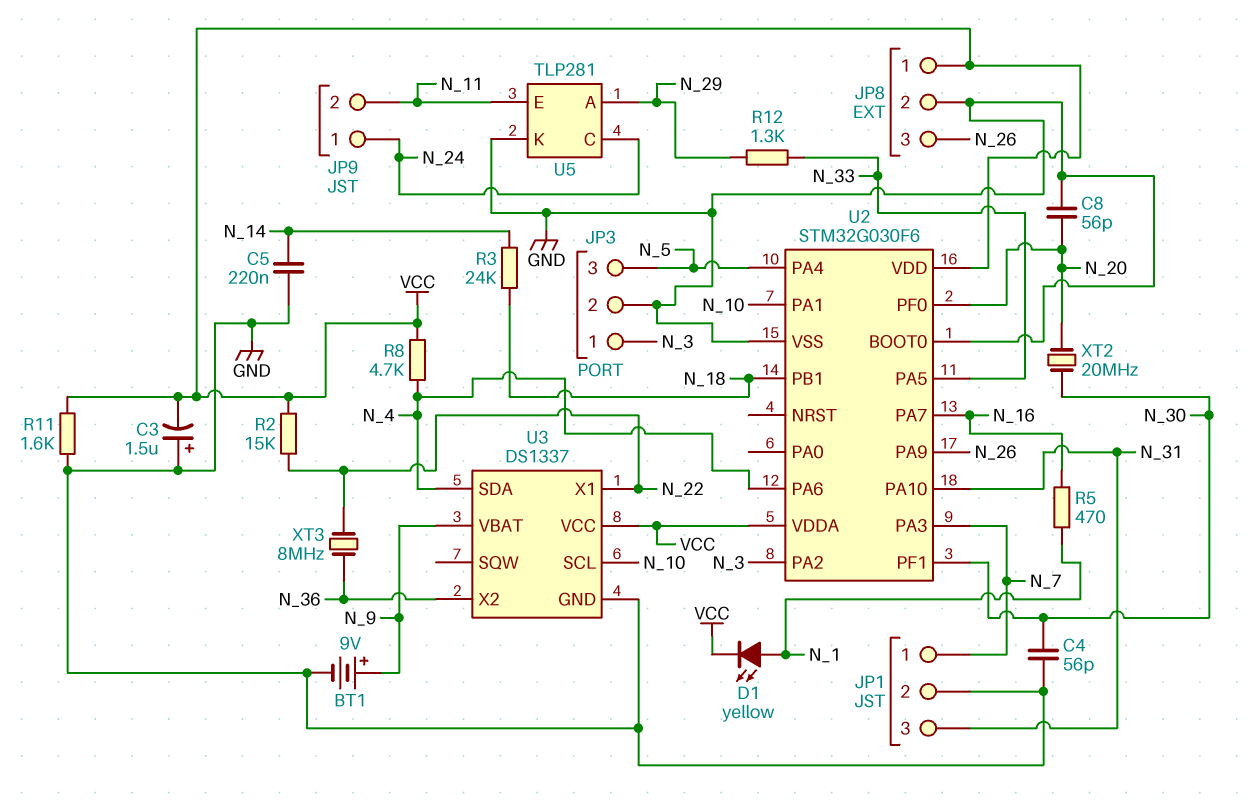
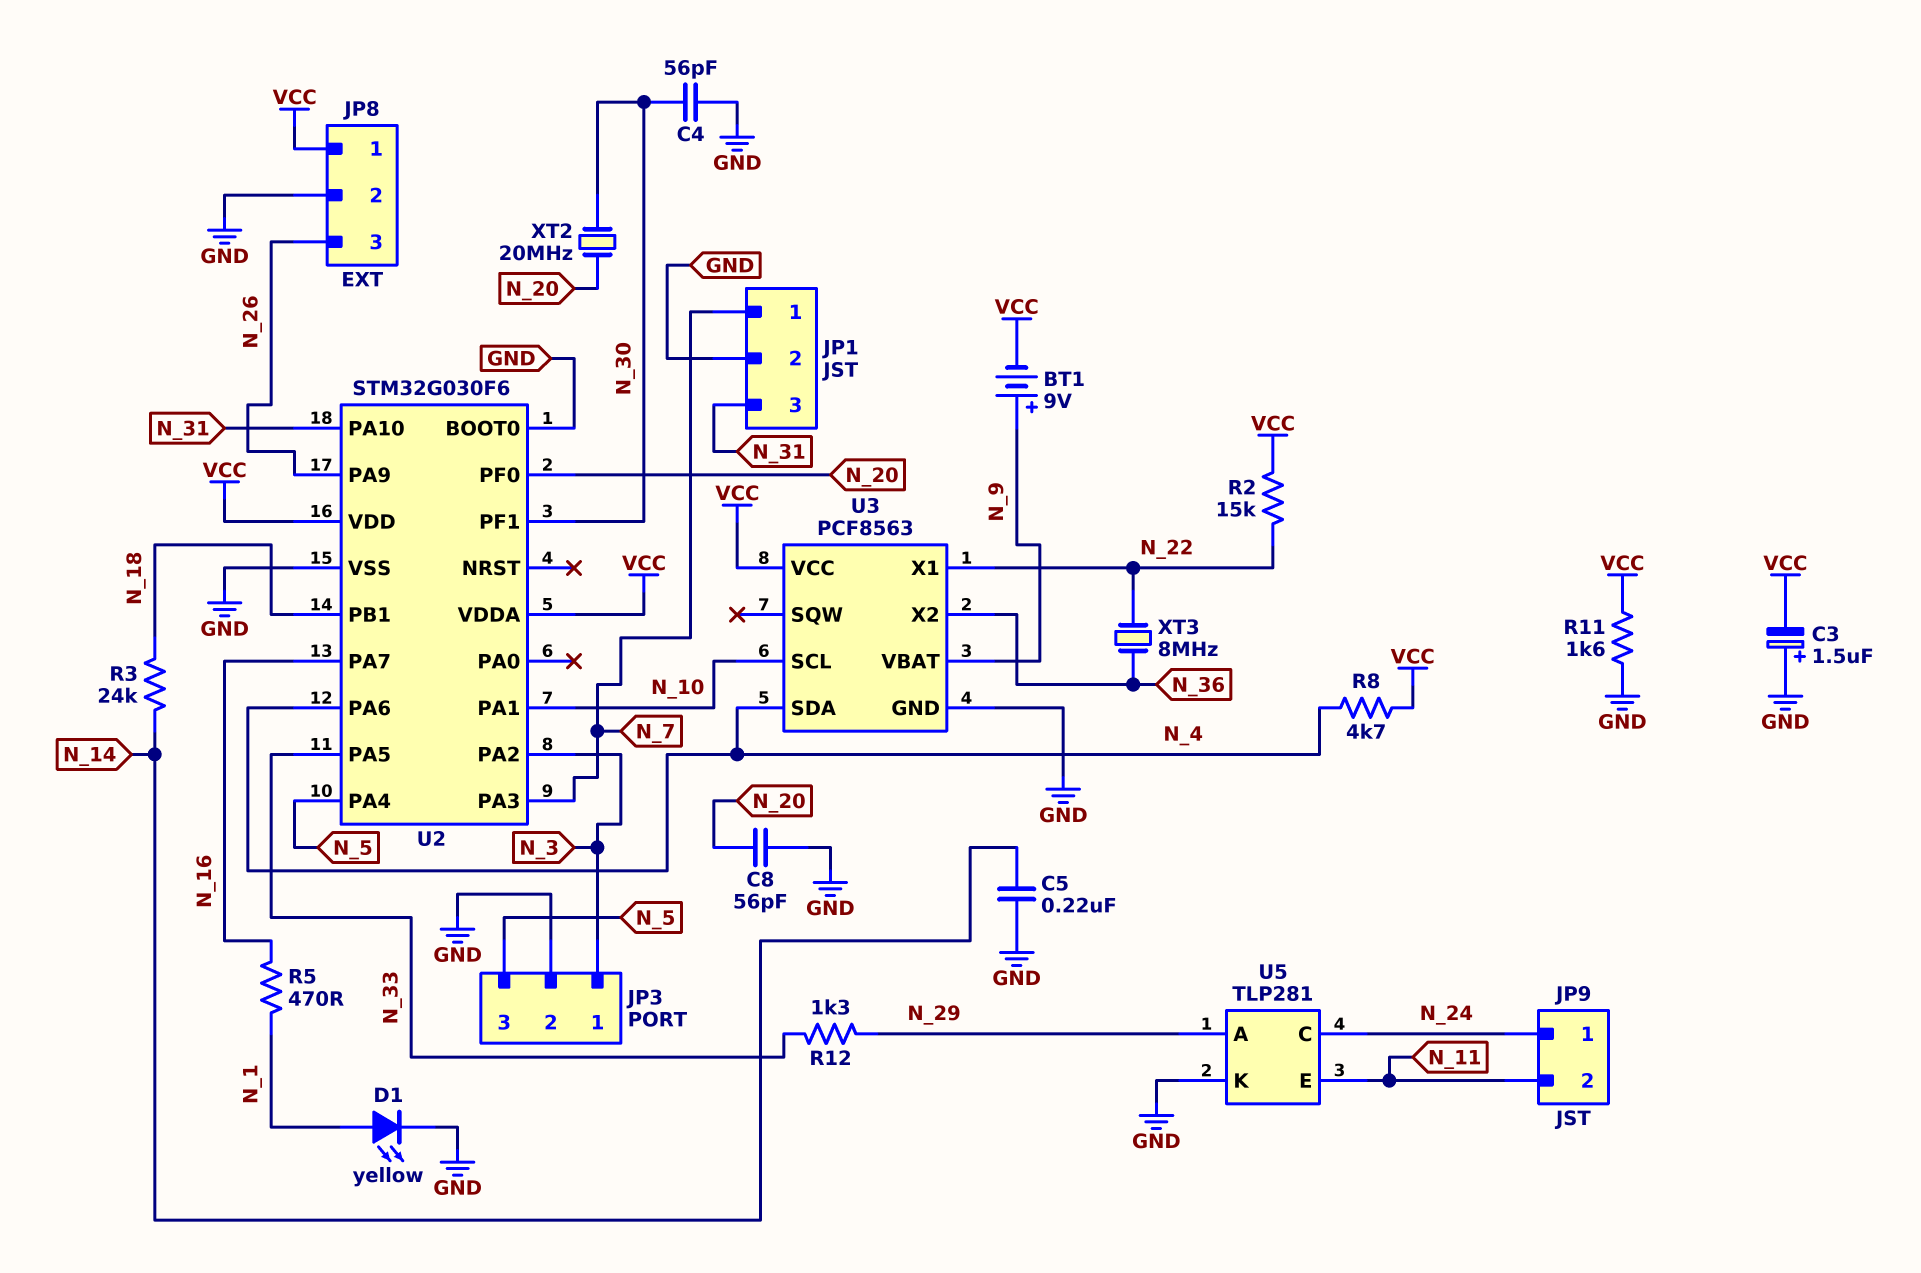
BT1: 9V (plus N_9, minus GND) -> 9V (plus N_9, minus VCC)
D1: LED yellow (A N_1, K VCC) -> LED yellow (A N_1, K GND)
U3: DS1337 -> PCF8563

